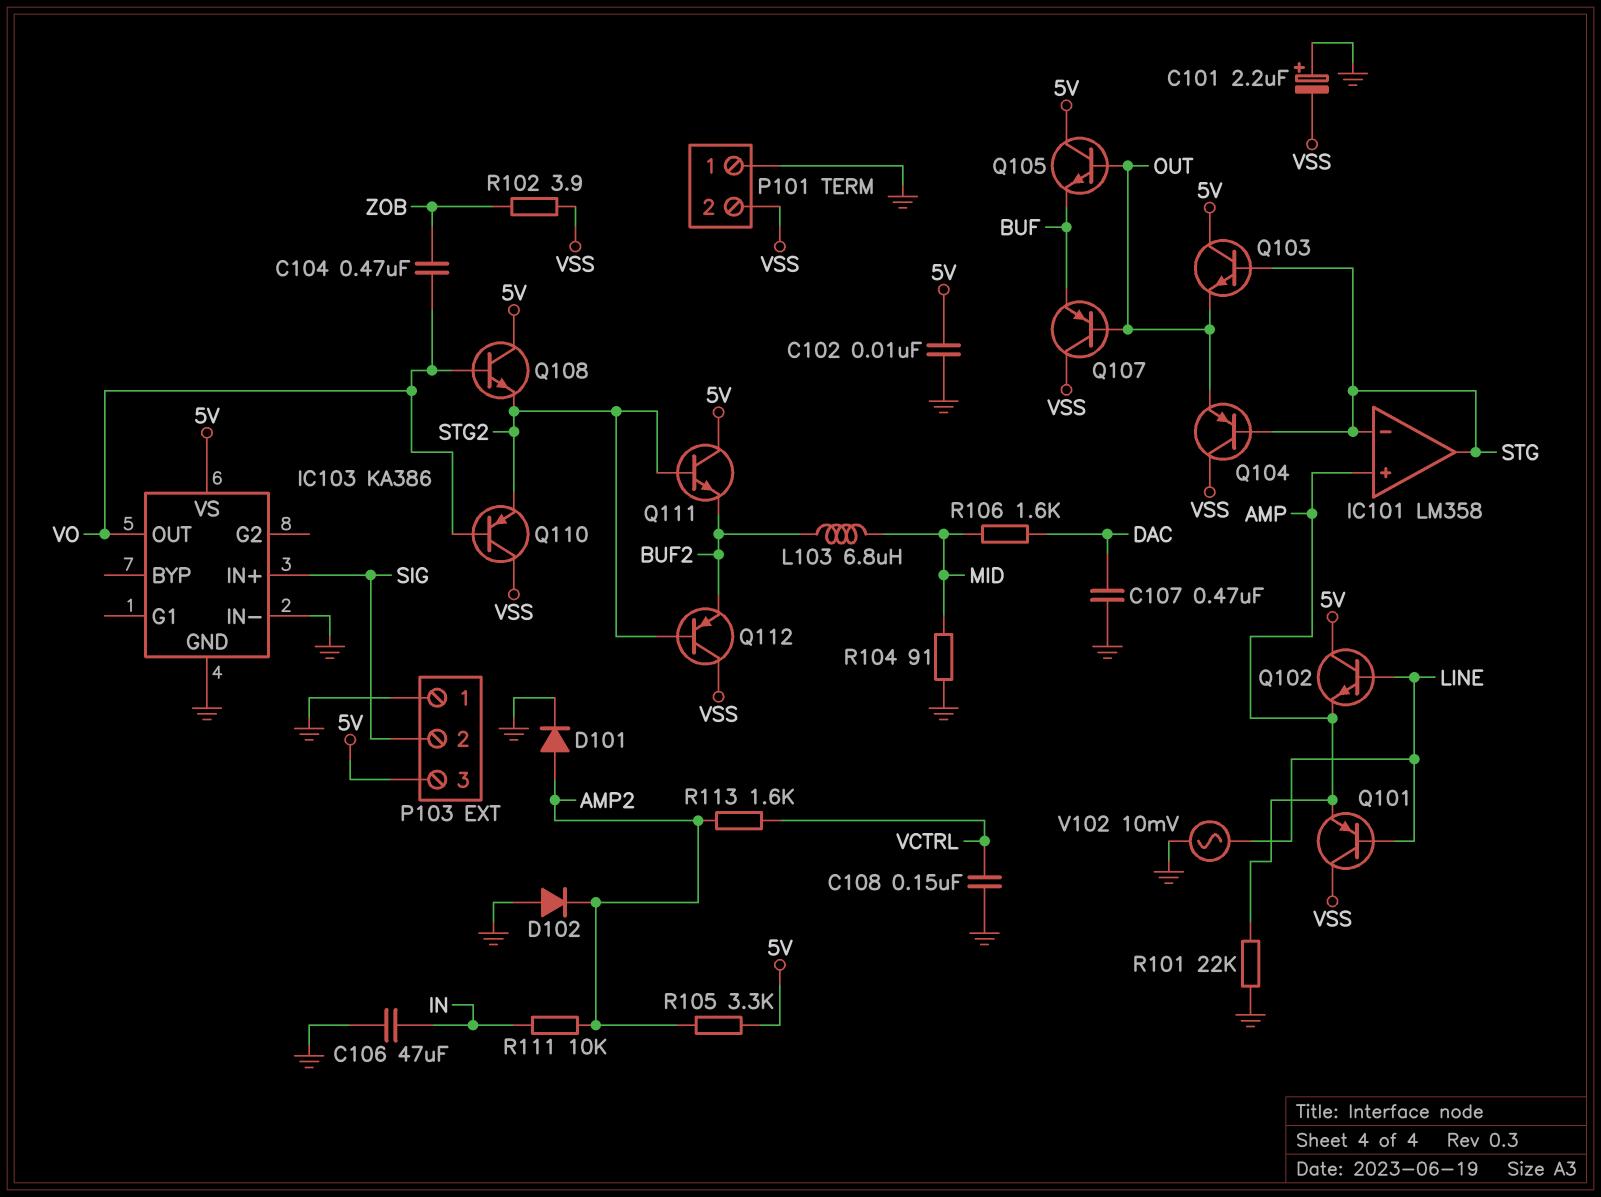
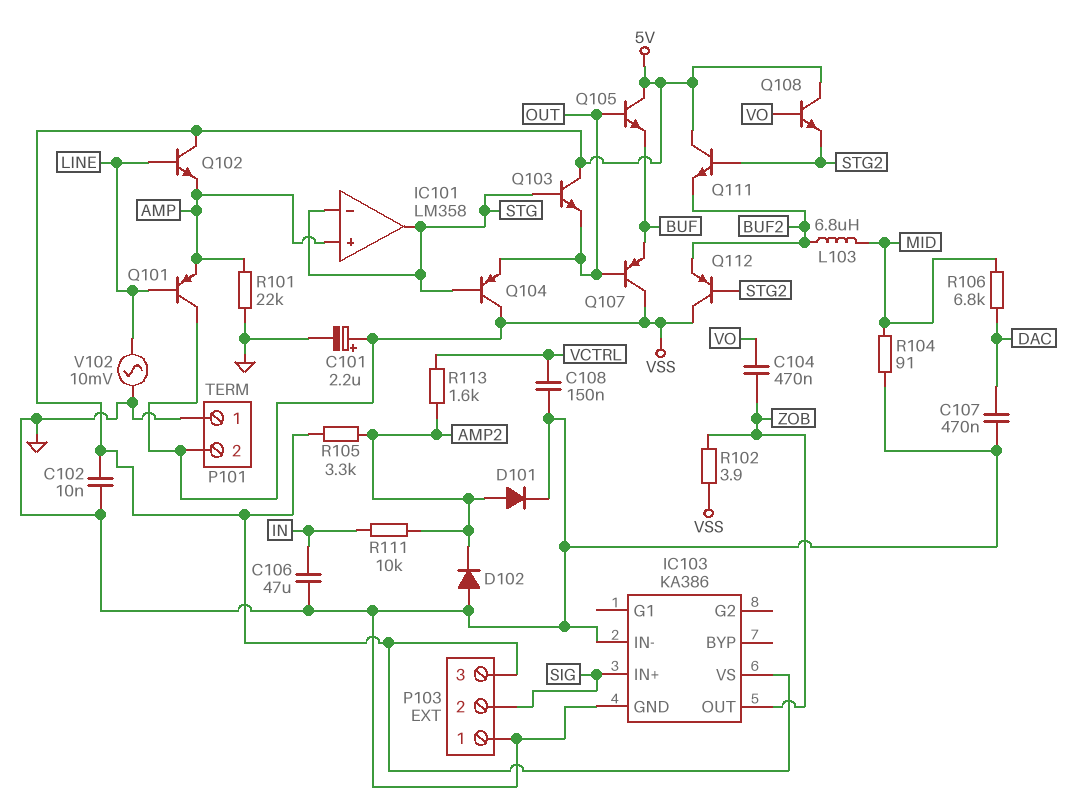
C101: 2.2uF (plus GND, minus VSS) -> 2.2uF (plus VSS, minus GND)
IC103 pin OUT: VO -> ZOB
Q110: PNP (B VO, C VSS, E STG2) -> none
R106: 1.6k (DAC, MID) -> 6.8k (DAC, MID)

